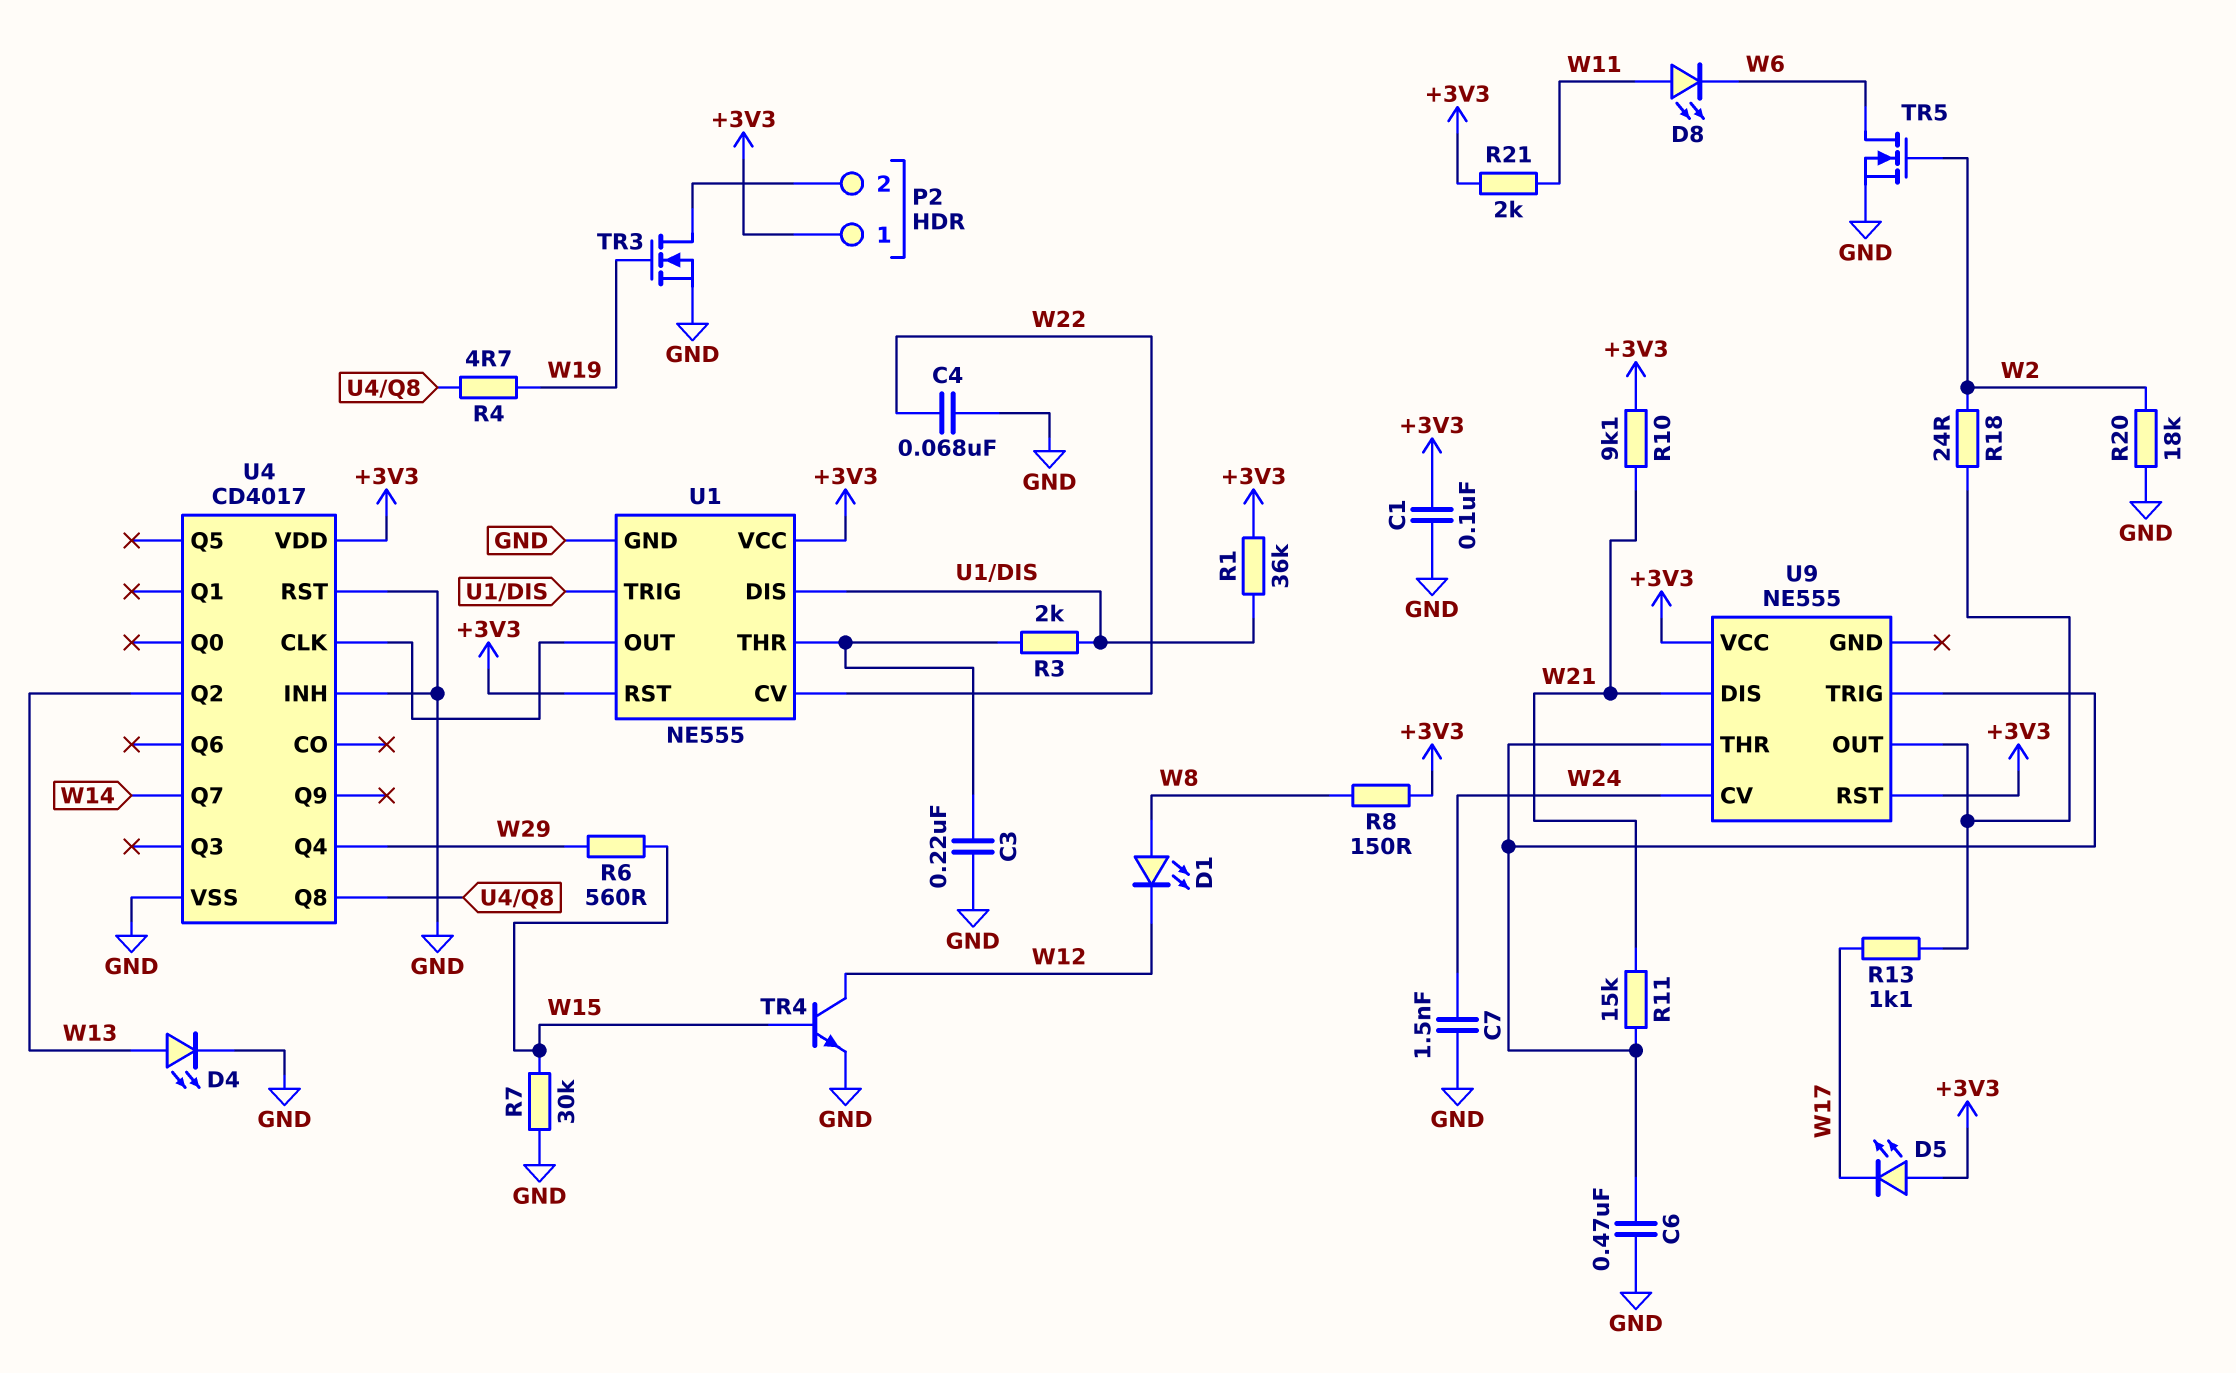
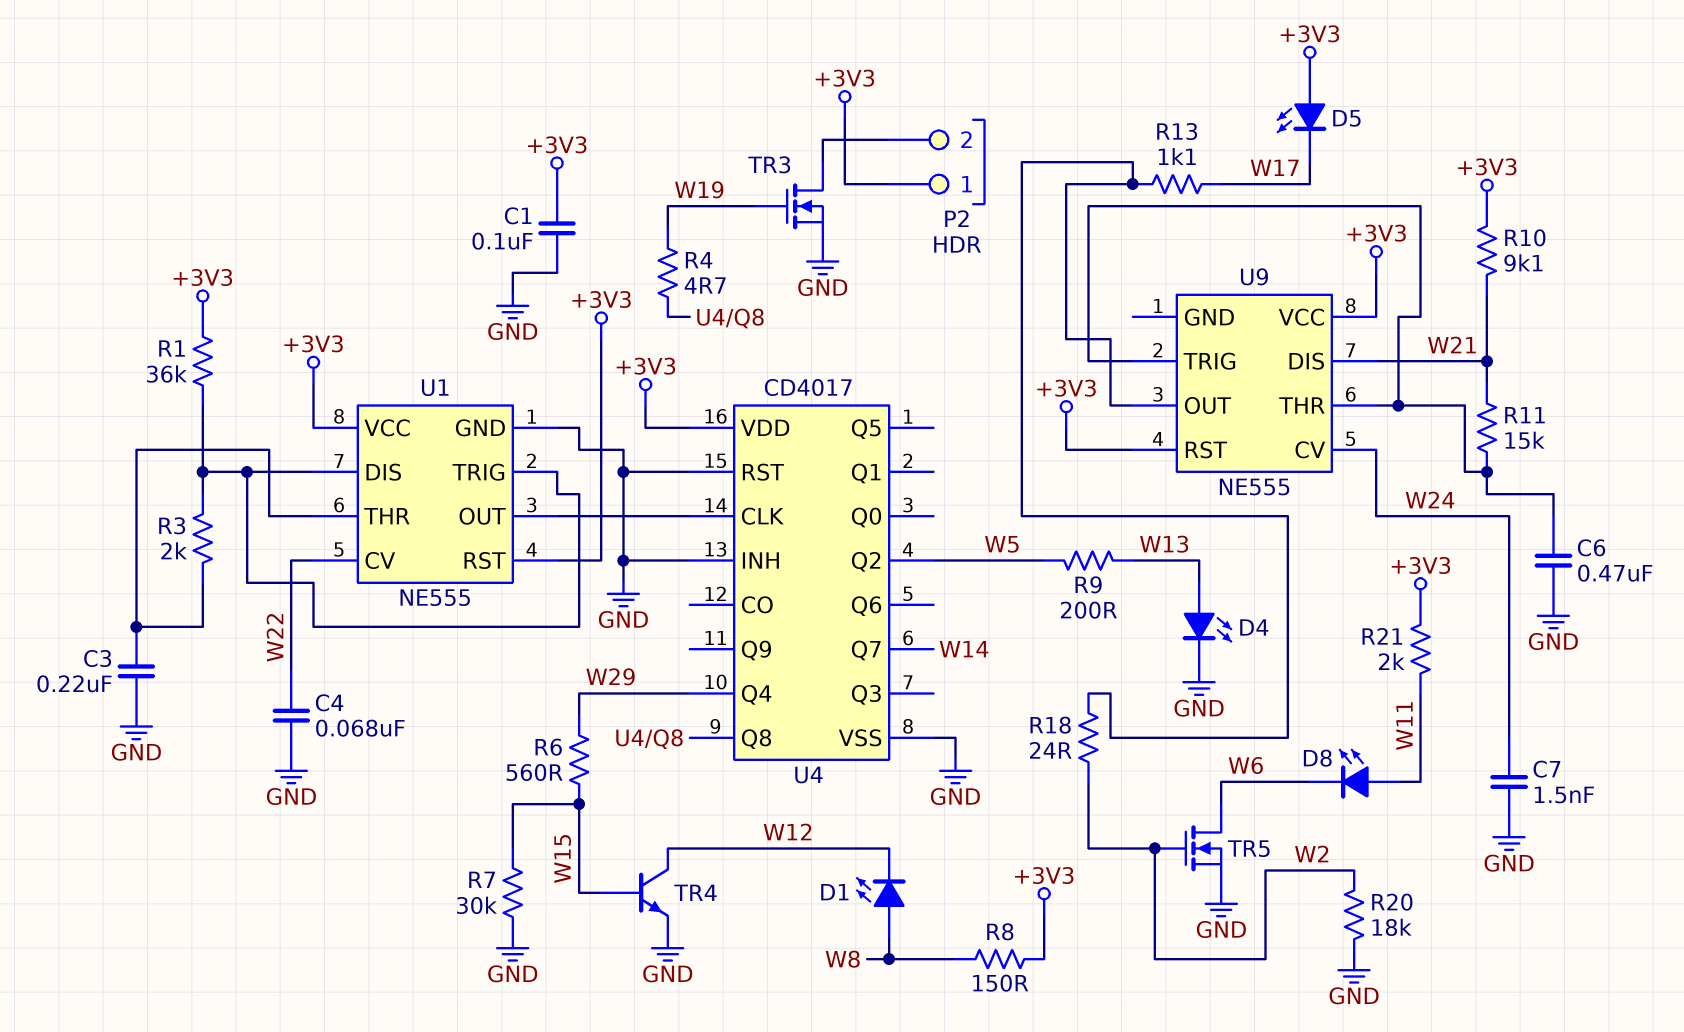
R9: none -> 200 (W5, W13)
U4 pin Q2: W13 -> W5

